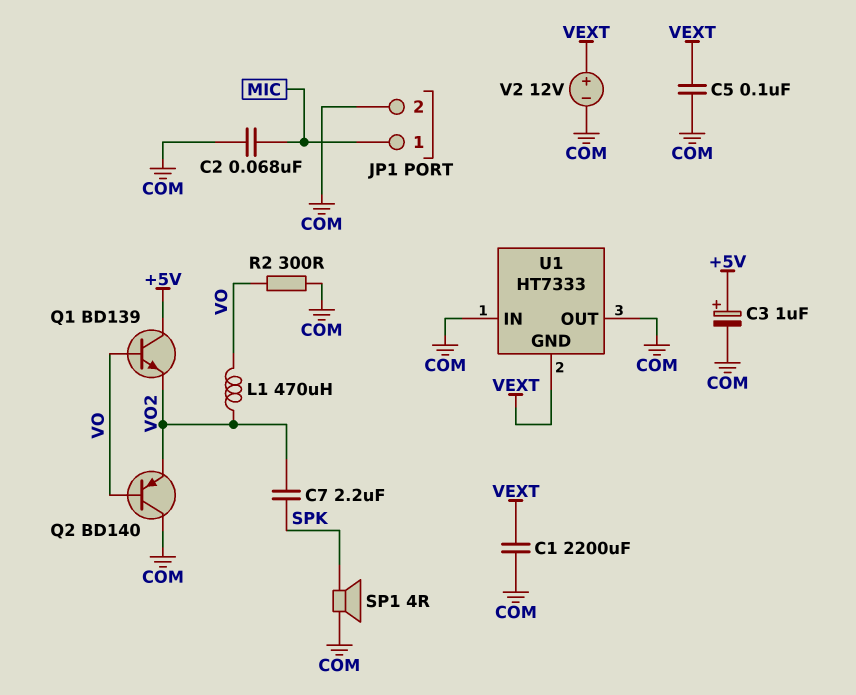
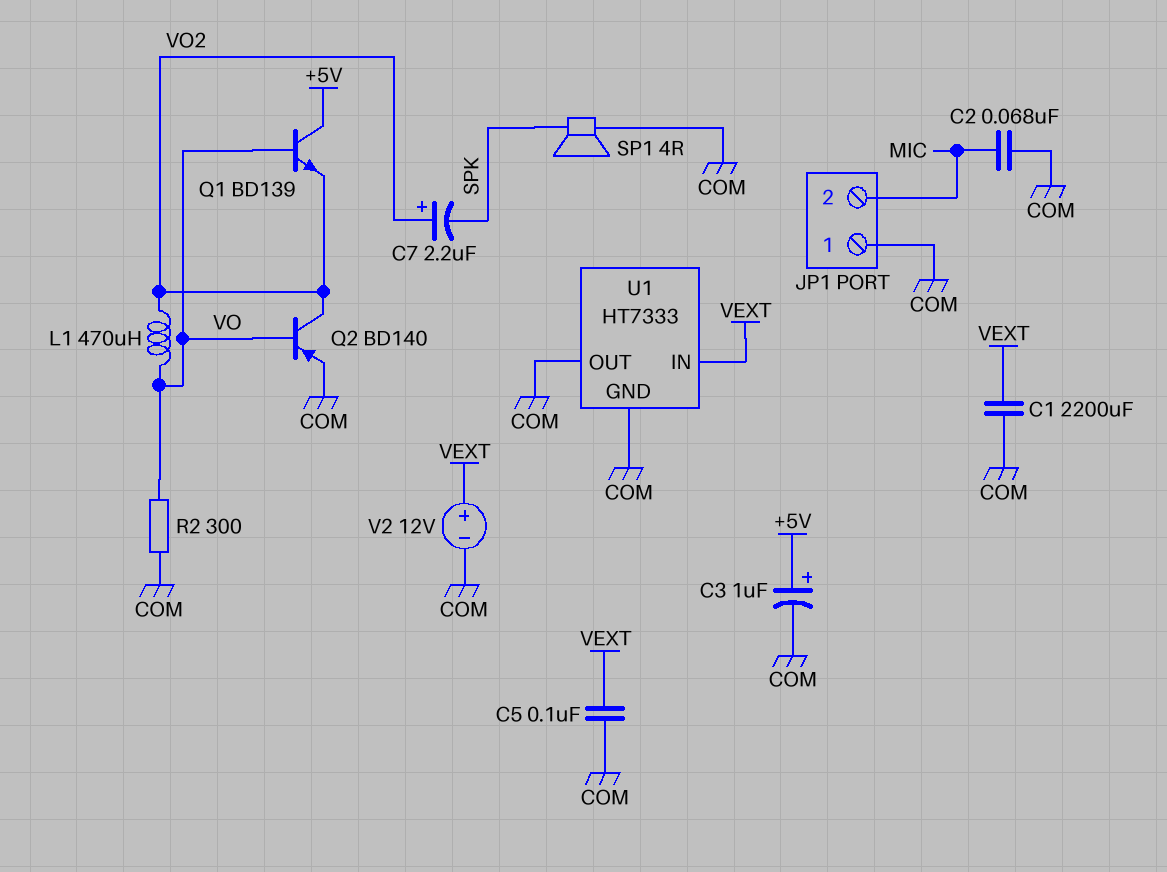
C7: 2.2uF (SPK, VO2) -> 2.2uF (plus VO2, minus SPK)
JP1 pin 1: MIC -> COM
JP1 pin 2: COM -> MIC
Q2: PNP BD140 (B VO, C COM, E VO2) -> PNP BD140 (B VO, C VO2, E COM)
U1 pin GND: VEXT -> COM
U1 pin IN: COM -> VEXT

